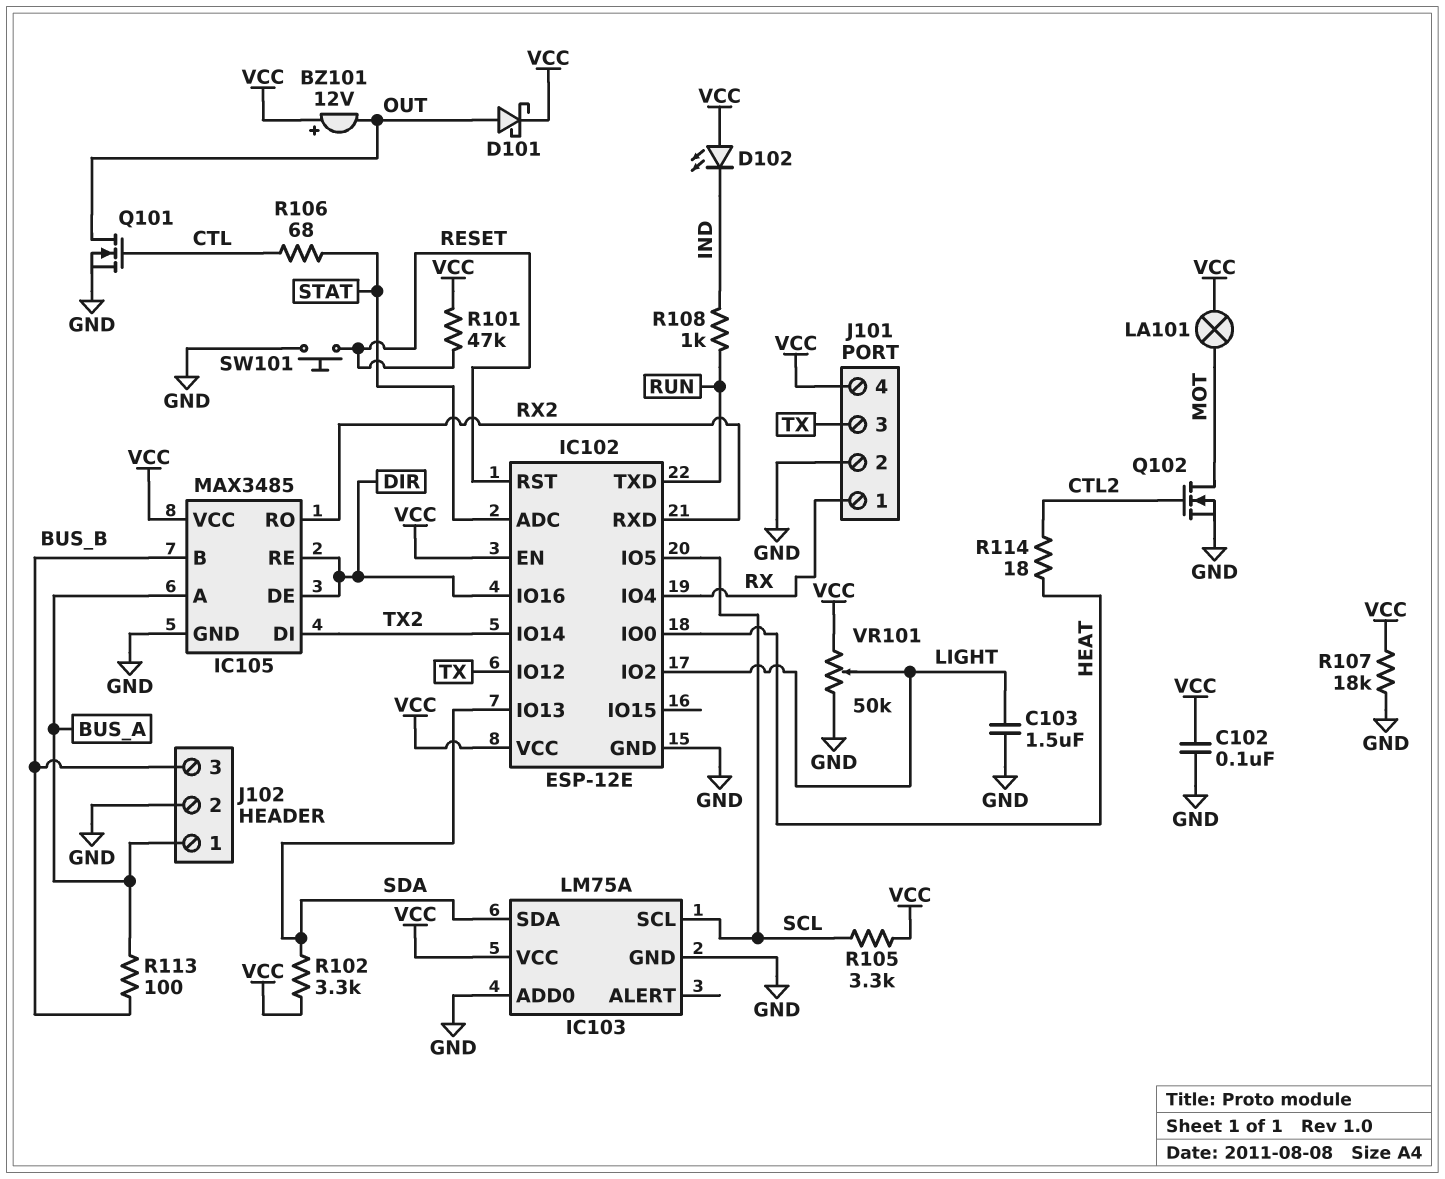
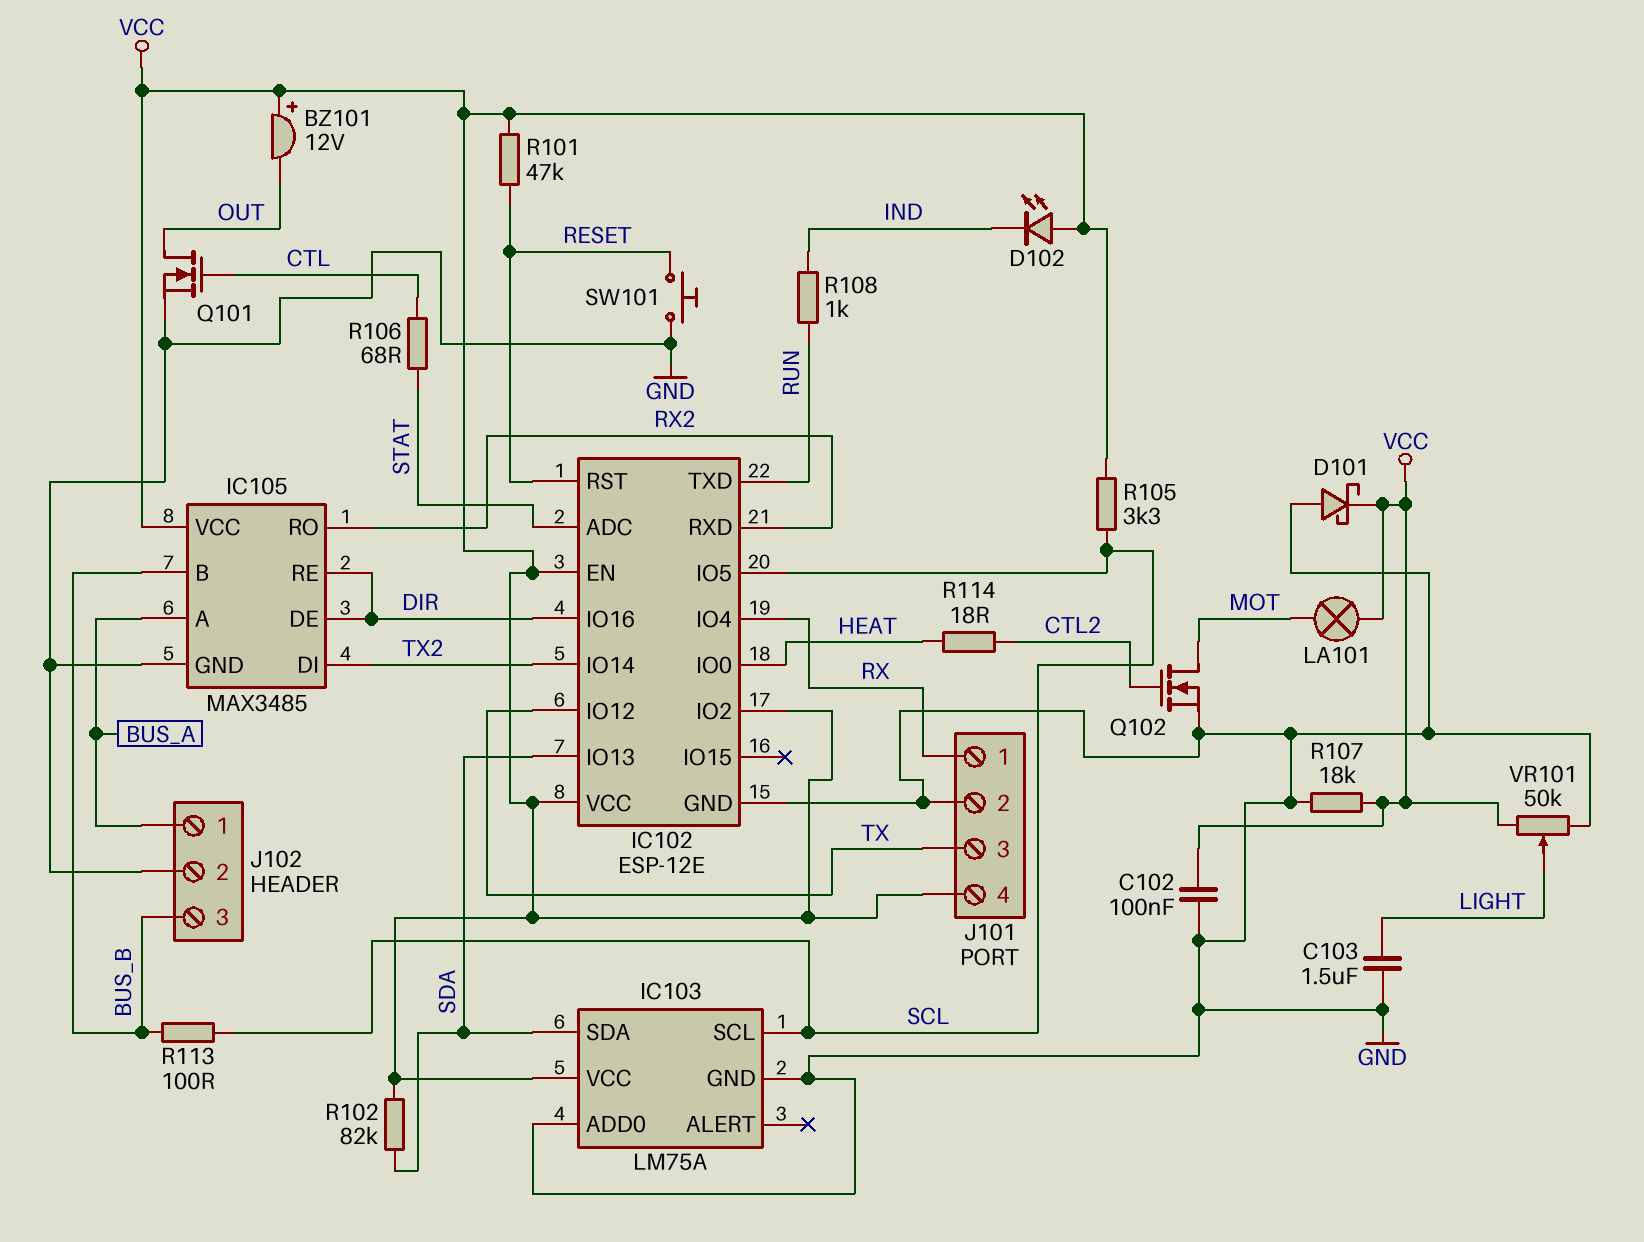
D101: schottky (A OUT, K VCC) -> schottky (A GND, K VCC)
IC102 pin IO2: LIGHT -> VCC
R102: 3.3k (SDA, VCC) -> 82k (SDA, VCC)
R113: 100 (BUS_A, BUS_B) -> 100 (BUS_B, SCL)

